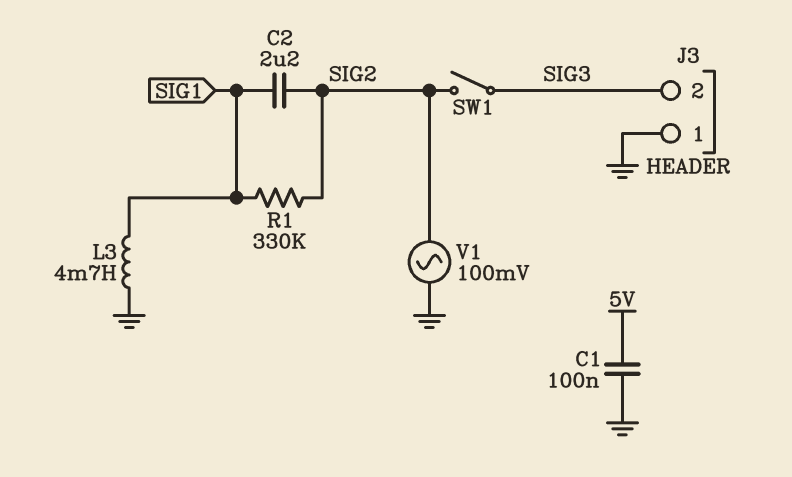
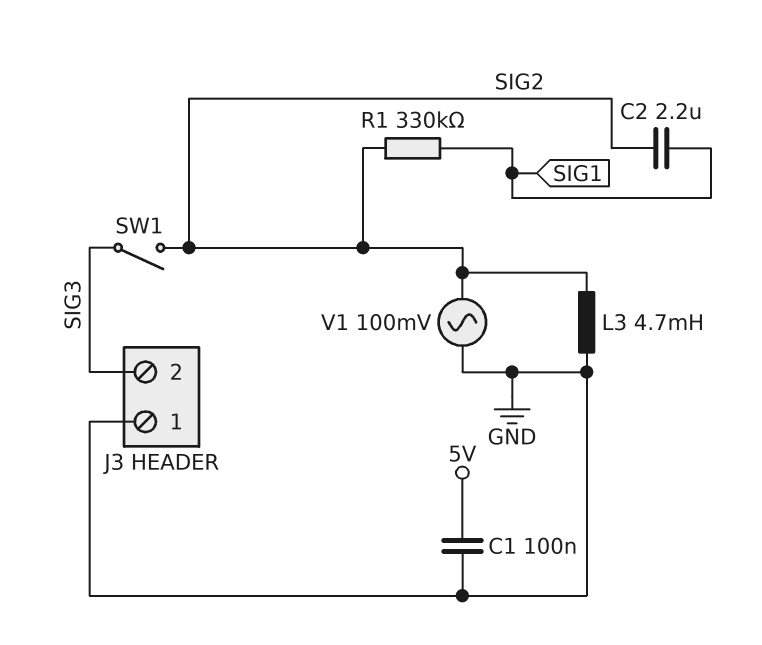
L3: 4.7mH (GND, SIG1) -> 4.7mH (GND, SIG2)

